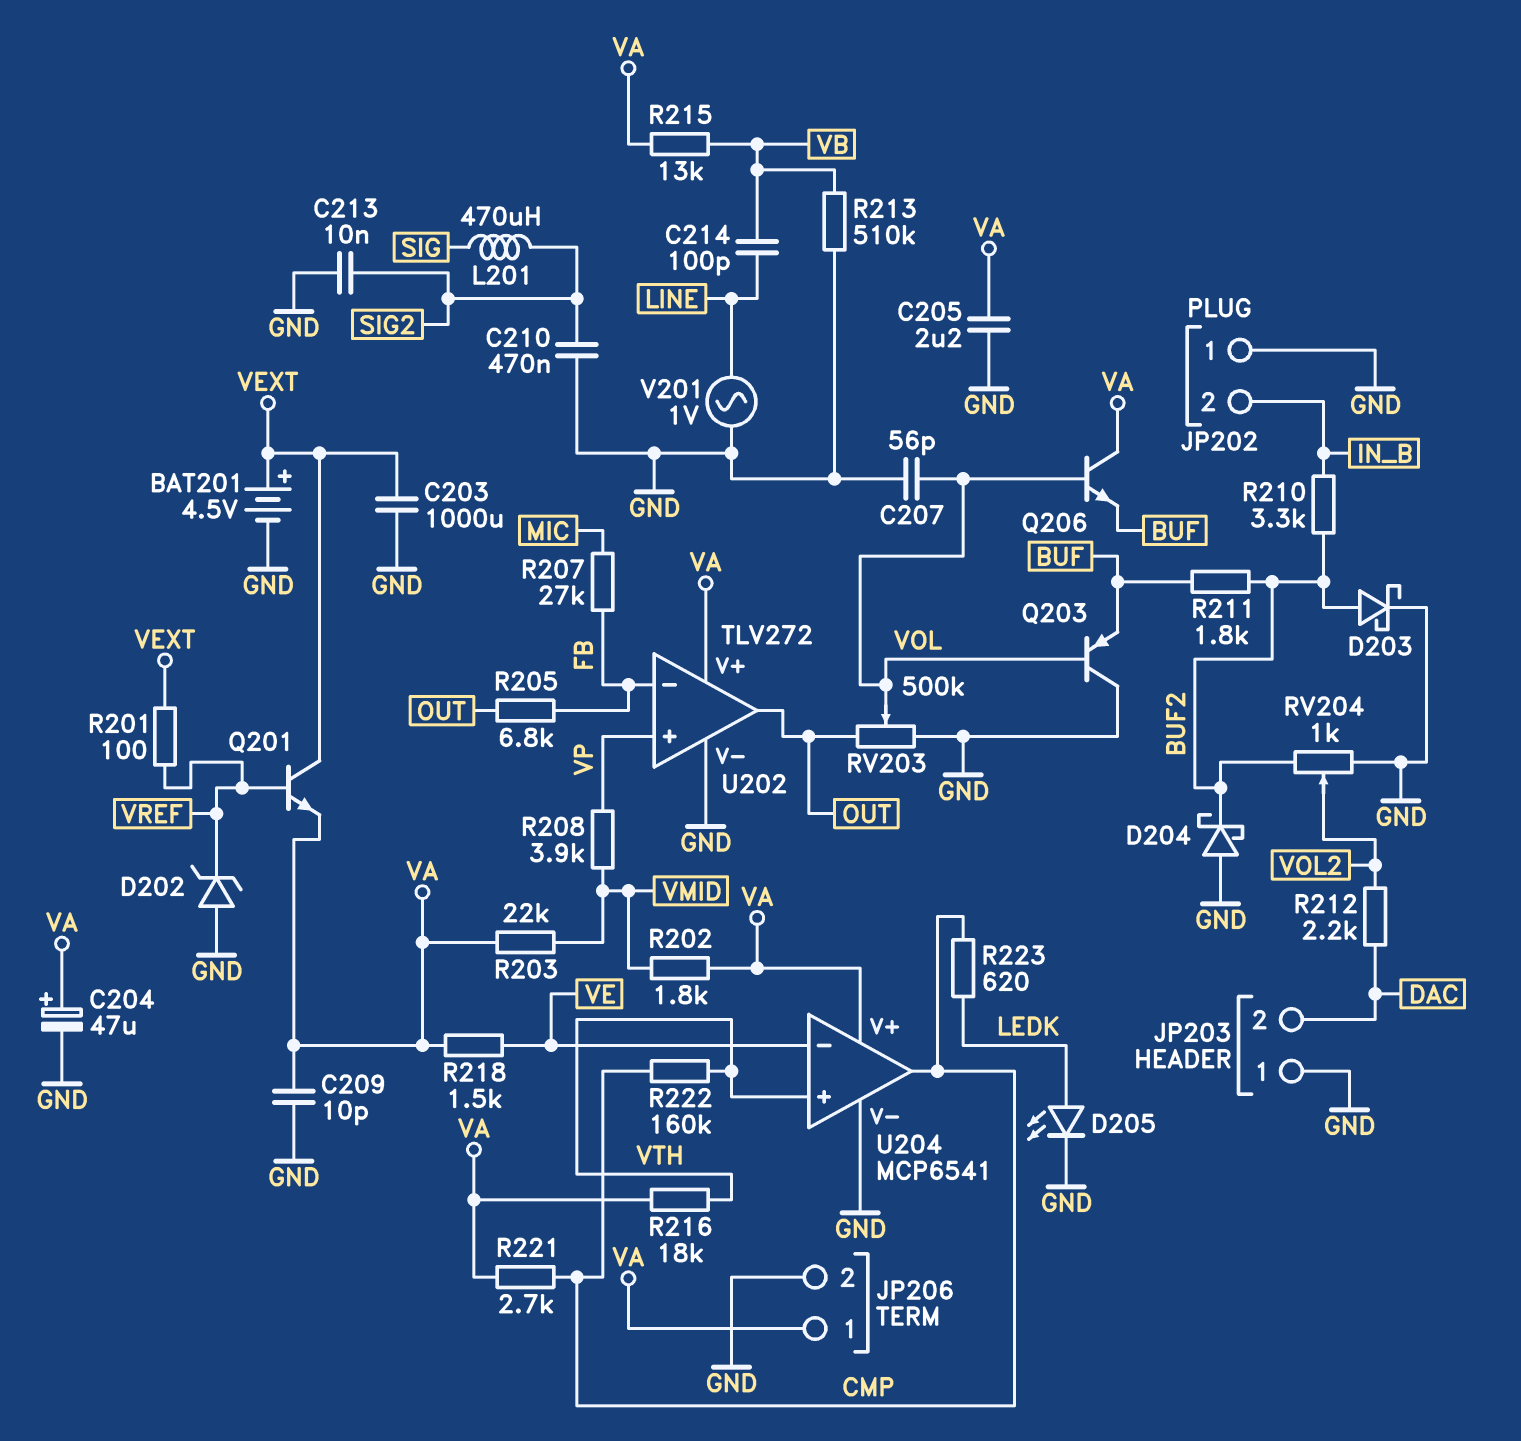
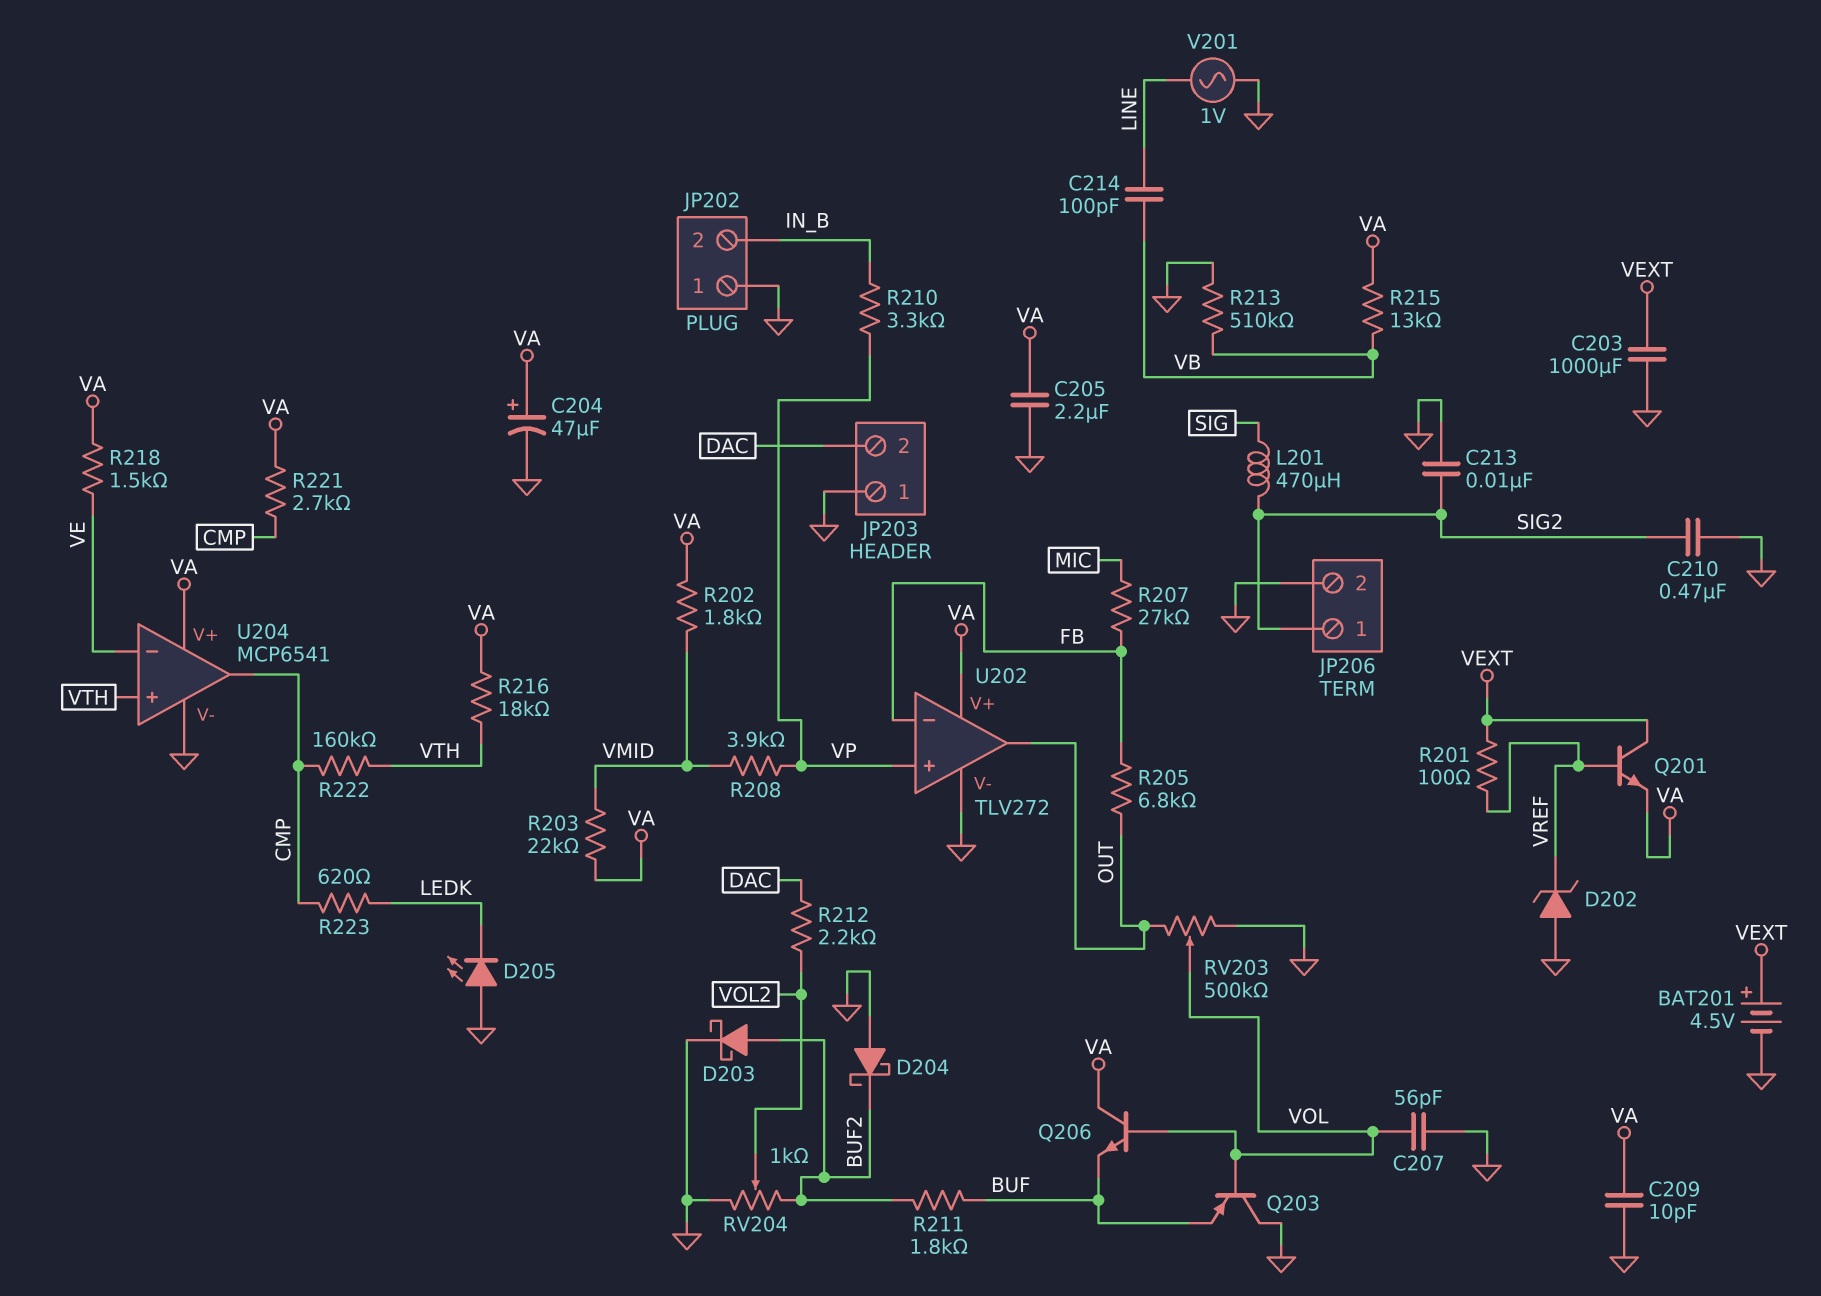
D205: LED (A LEDK, K GND) -> LED (A GND, K LEDK)
JP206 pin 1: VA -> SIG2
R210: 3.3k (BUF2, IN_B) -> 3.3k (IN_B, VP)

